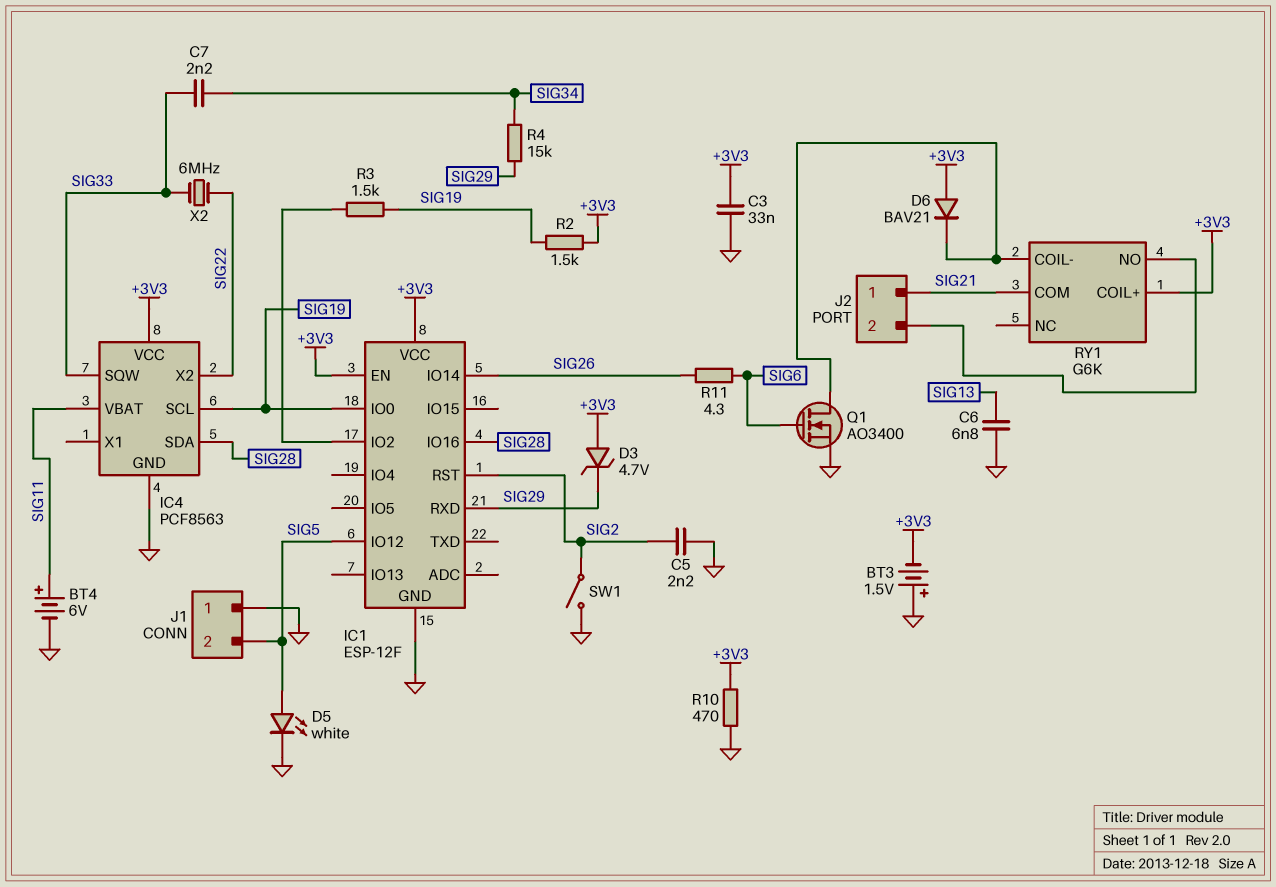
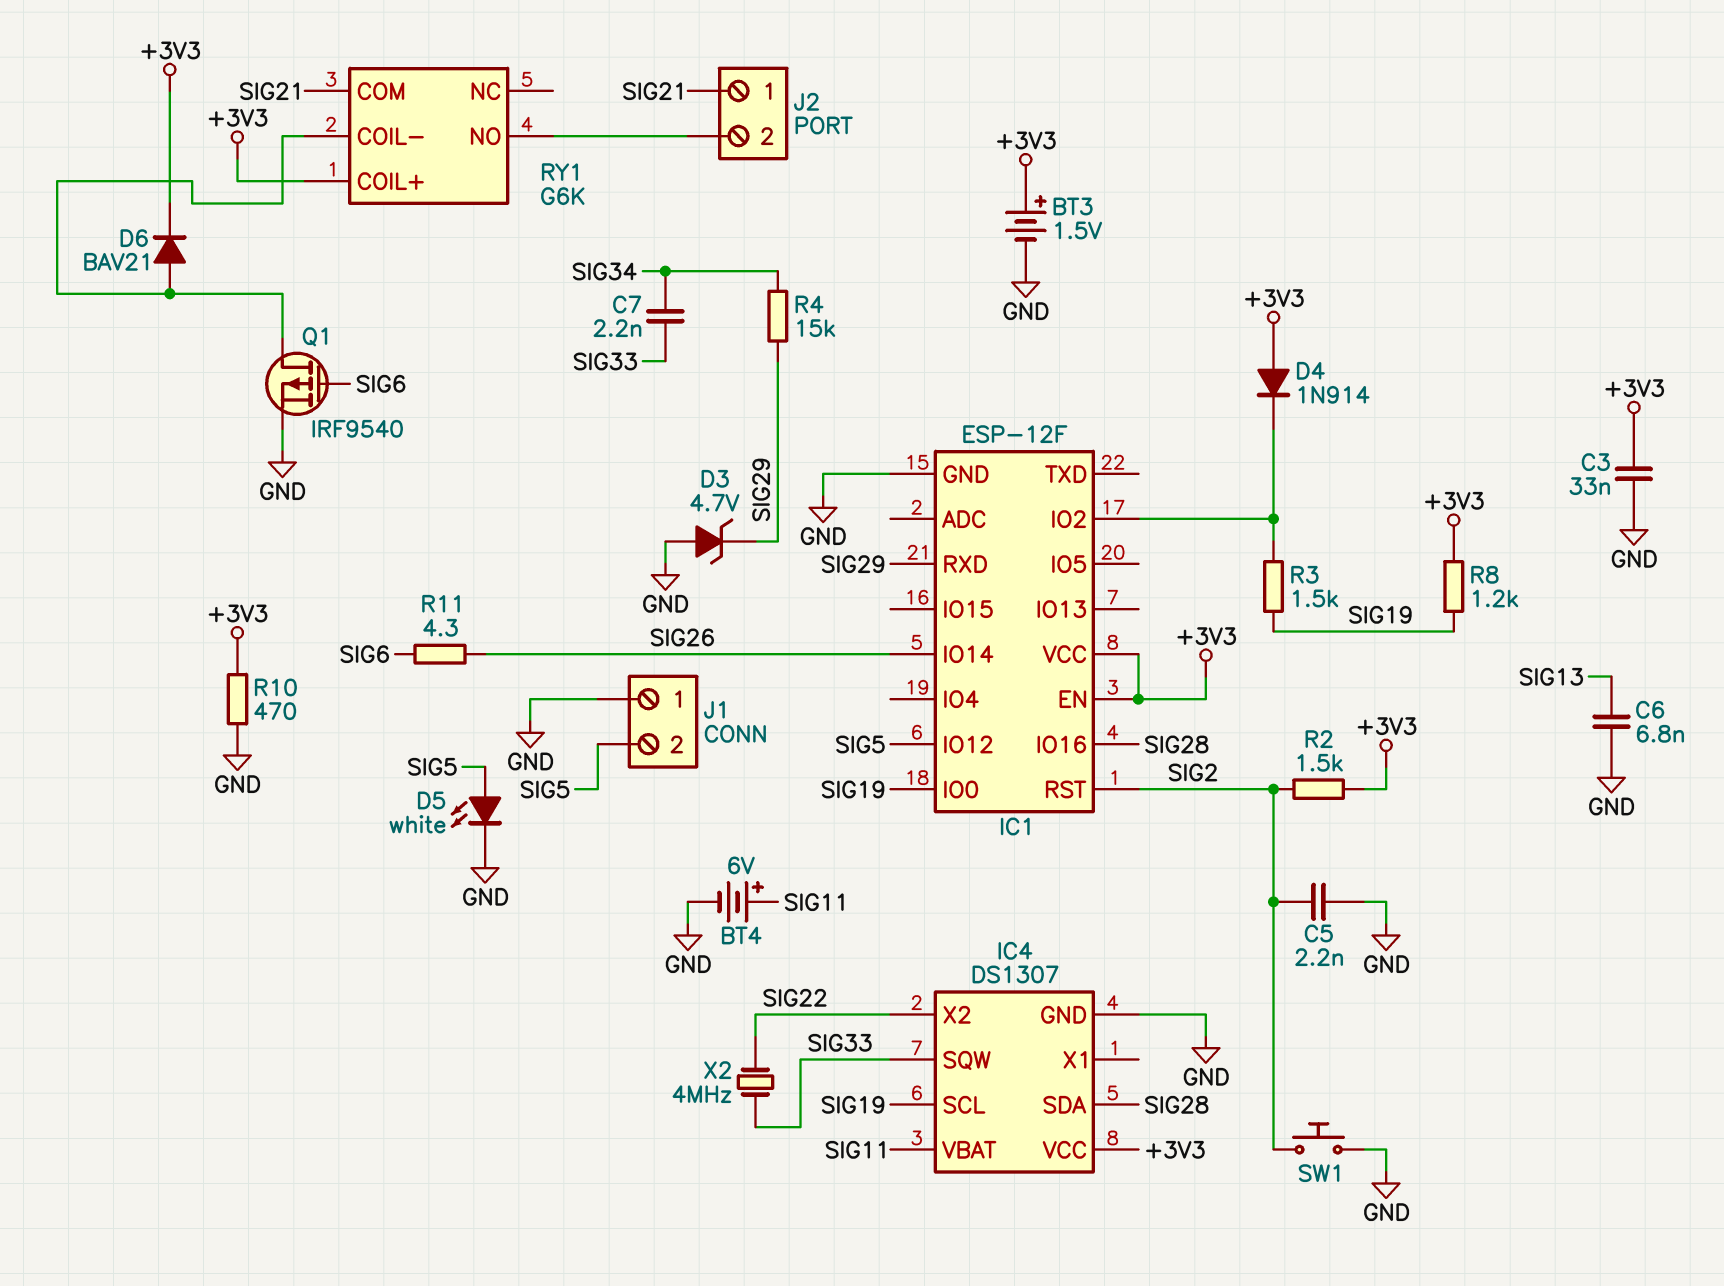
BT3: 1.5V (plus GND, minus +3V3) -> 1.5V (plus +3V3, minus GND)
D3: zener 4.7V (A +3V3, K SIG29) -> zener 4.7V (A GND, K SIG29)
D4: none -> diode 1N914 (A +3V3, K IC1/IO2)
D6: diode BAV21 (A +3V3, K RY1/COIL-) -> diode BAV21 (A RY1/COIL-, K +3V3)
IC4: PCF8563 -> DS1307
Q1: NMOS AO3400 (G SIG6, D RY1/COIL-, S GND) -> PMOS IRF9540 (G SIG6, D RY1/COIL-, S GND)
R2: 1.5k (+3V3, SIG19) -> 1.5k (+3V3, SIG2)
R8: none -> 1.2k (+3V3, SIG19)
SW1: switch (GND, SIG2) -> button (GND, SIG2)
X2: 6MHz (SIG22, SIG33) -> 4MHz (SIG22, SIG33)

